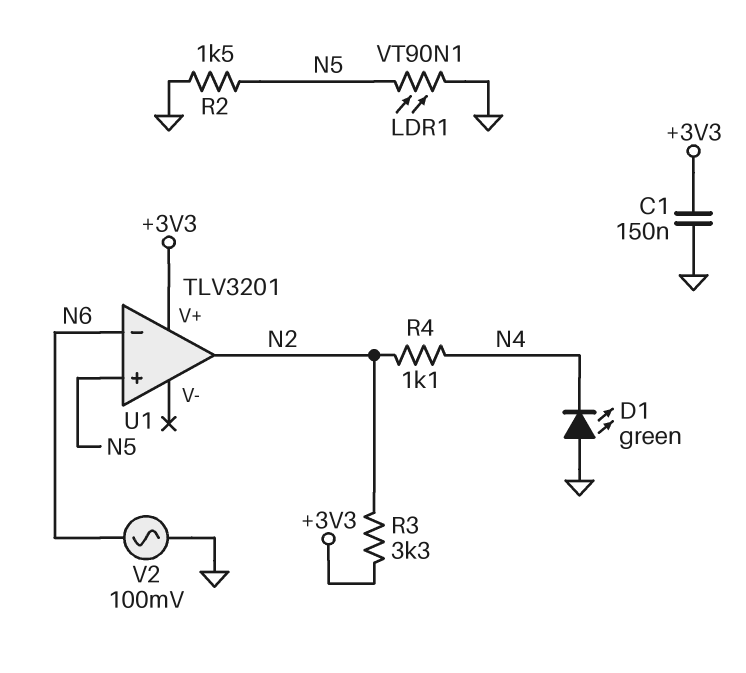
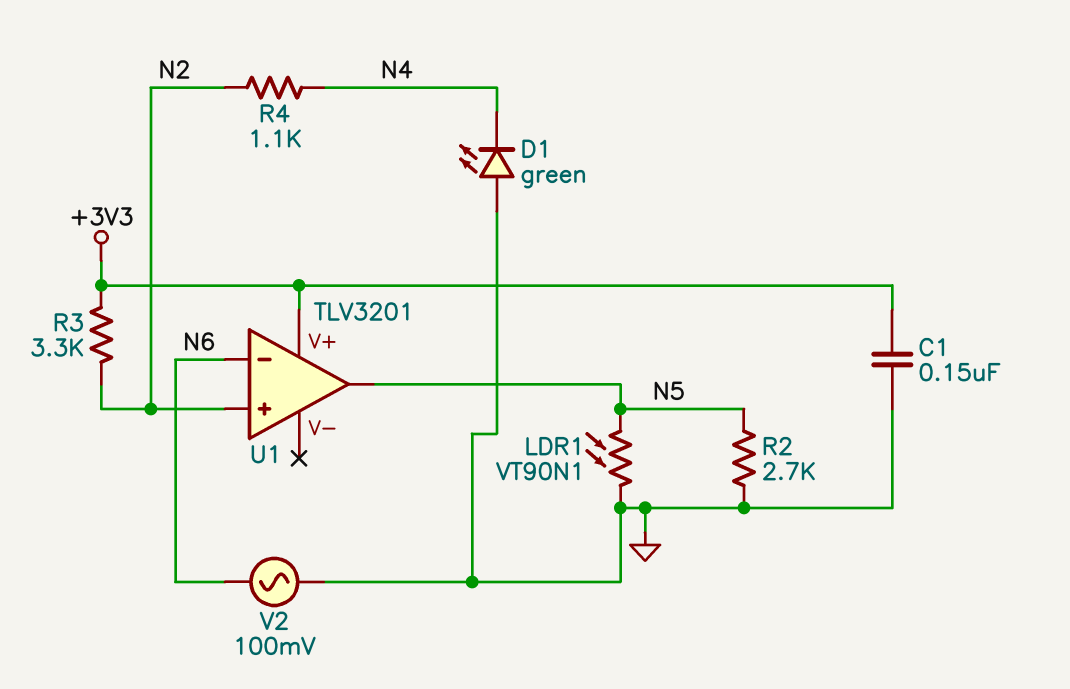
R2: 1.5k (GND, N5) -> 2.7k (GND, N5)
U1 pin in+: N5 -> N2
U1 pin out: N2 -> N5

